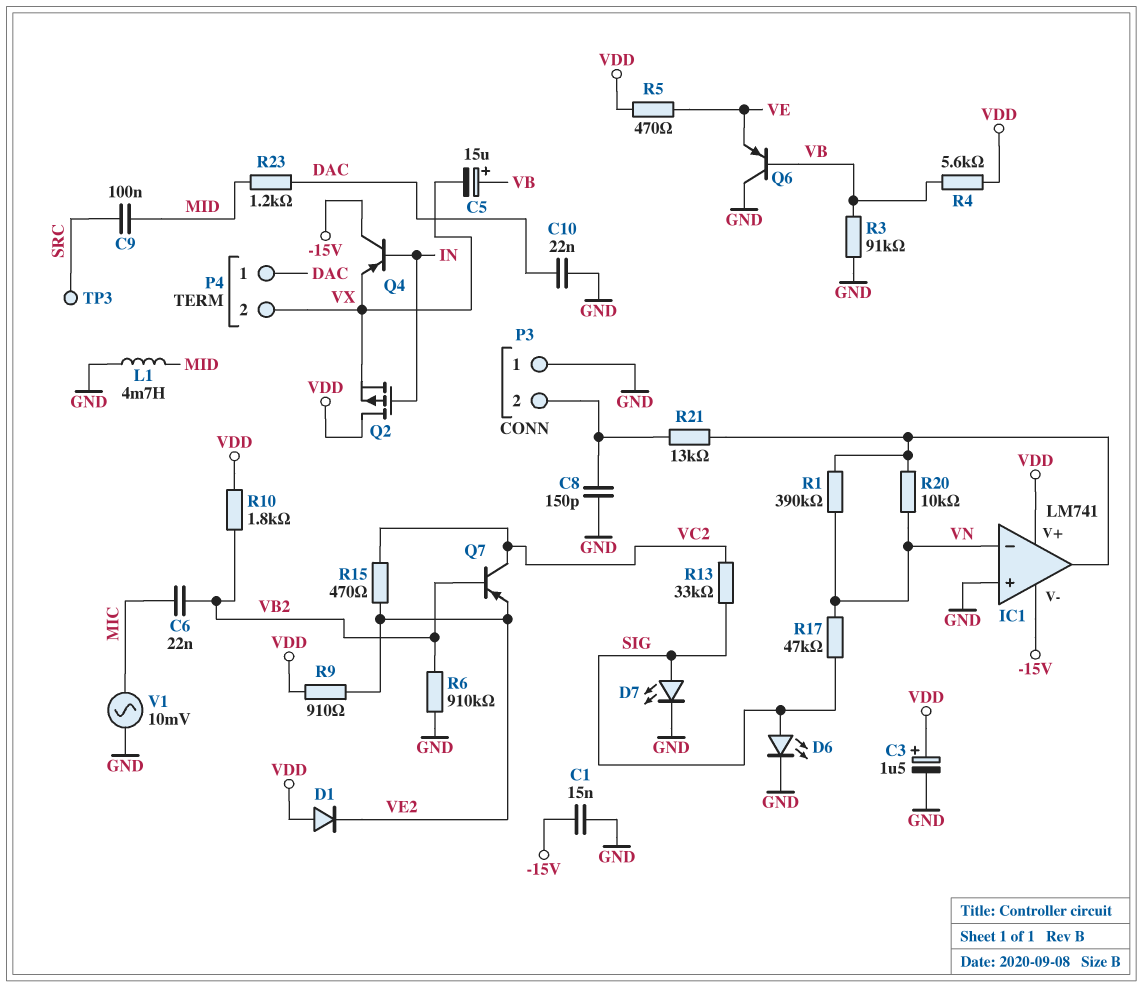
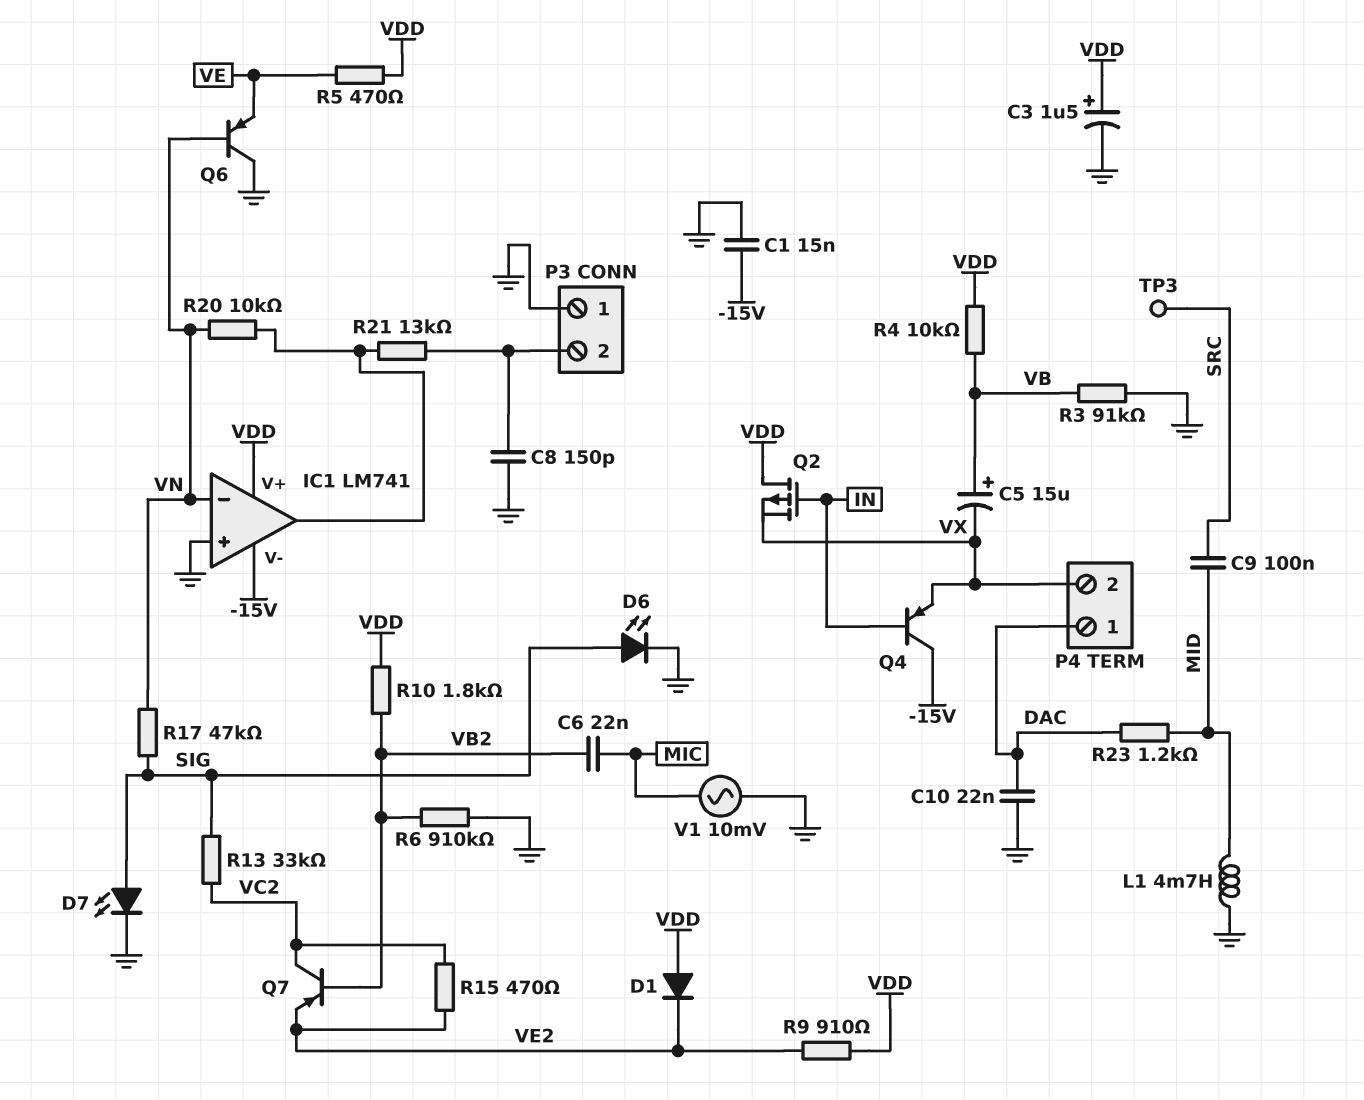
Q6: PNP (B VB, C GND, E VE) -> PNP (B VN, C GND, E VE)
R1: 390k (IC1/out, VN) -> none
R4: 5.6k (VB, VDD) -> 10k (VB, VDD)

